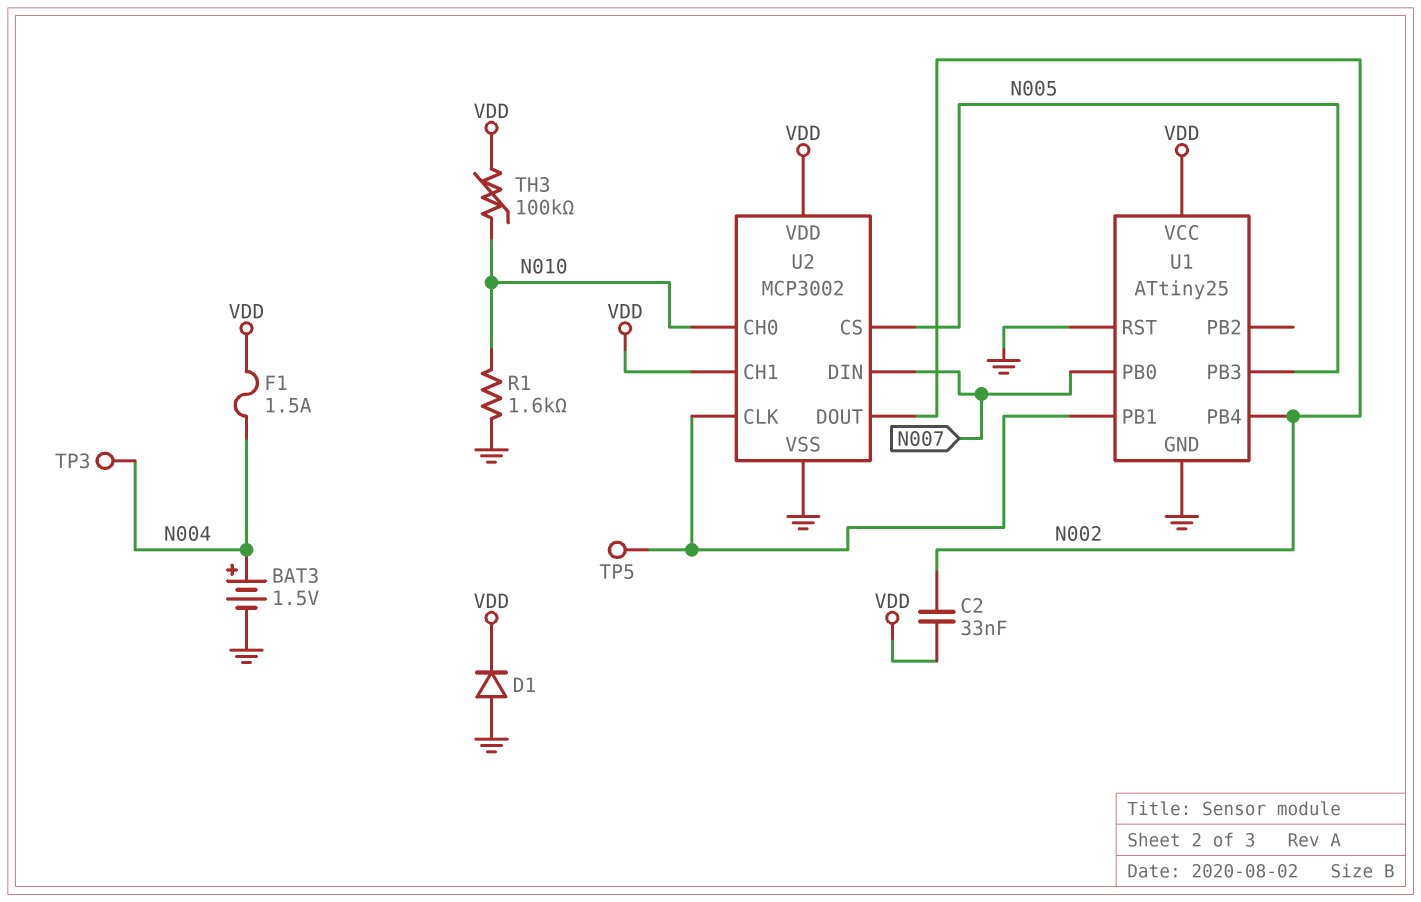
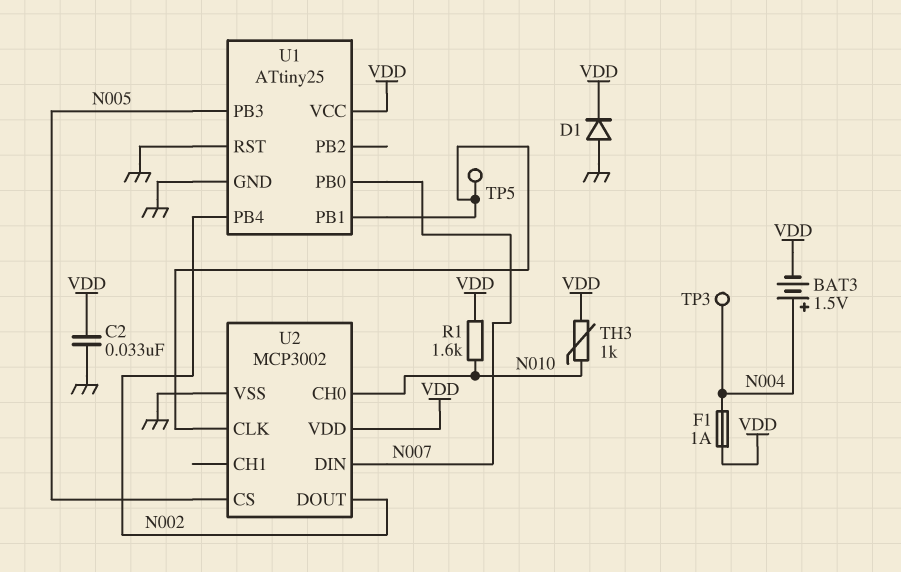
BAT3: 1.5V (plus N004, minus GND) -> 1.5V (plus N004, minus VDD)
C2: 33nF (N002, VDD) -> 33nF (GND, VDD)
F1: 1.5A (N004, VDD) -> 1A (N004, VDD)
R1: 1.6k (GND, N010) -> 1.6k (N010, VDD)
TH3: 100k (N010, VDD) -> 1k (N010, VDD)
U2 pin CH1: VDD -> none

